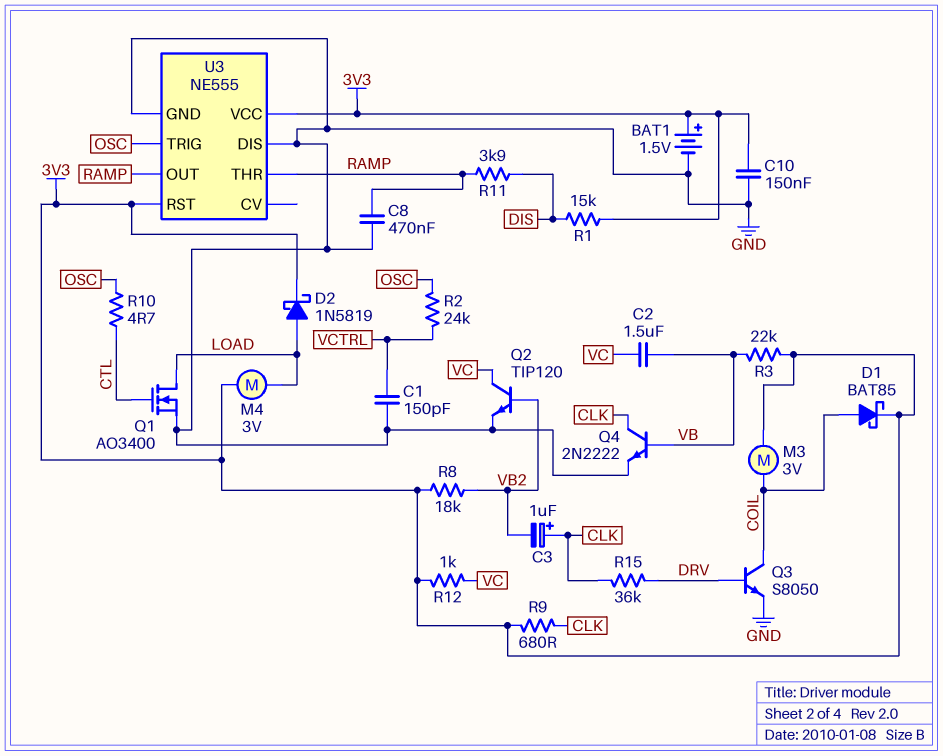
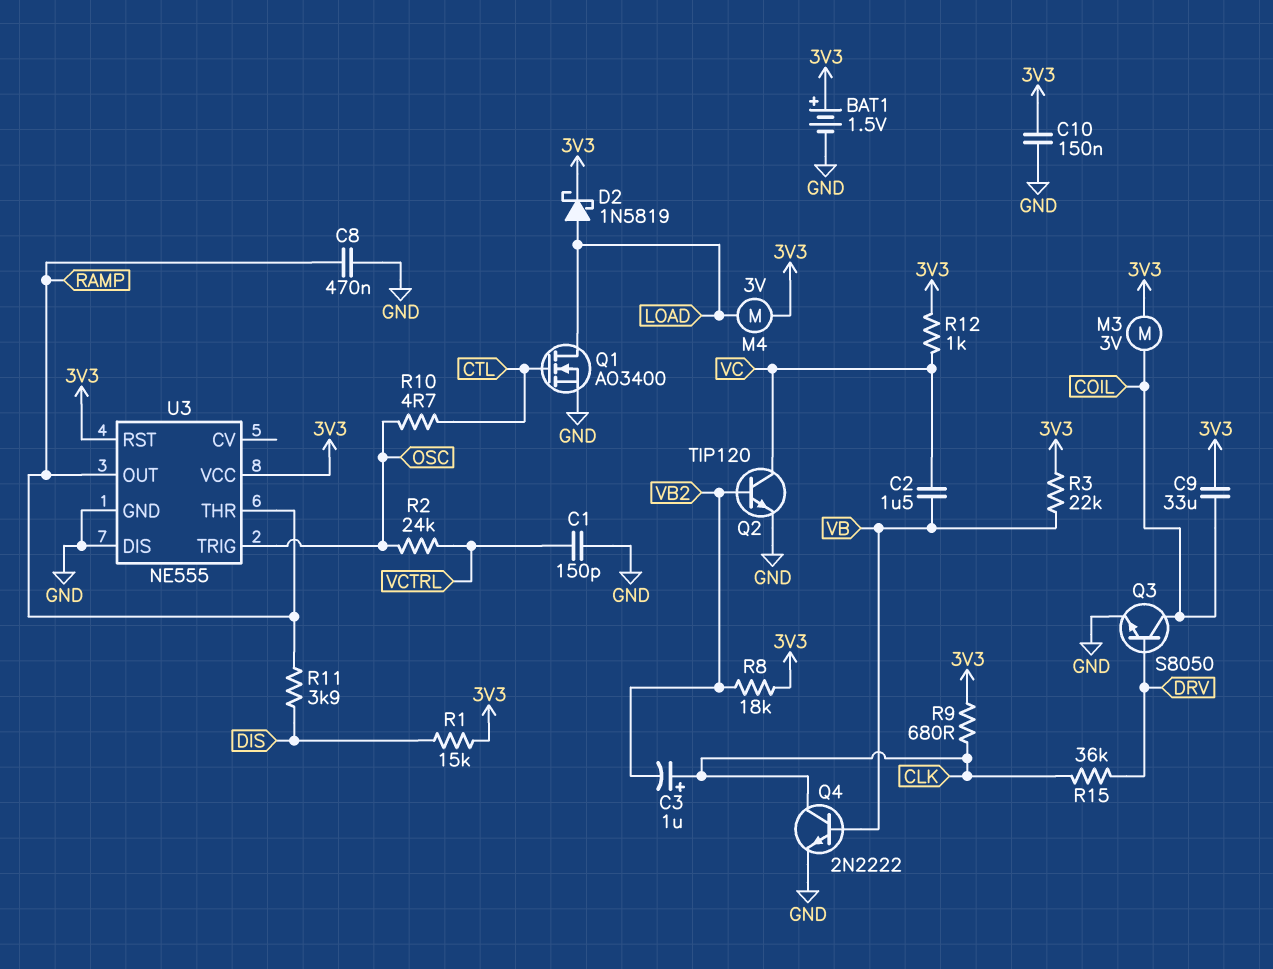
C9: none -> 33uF (3V3, COIL)
D1: schottky BAT85 (A COIL, K 3V3) -> none

